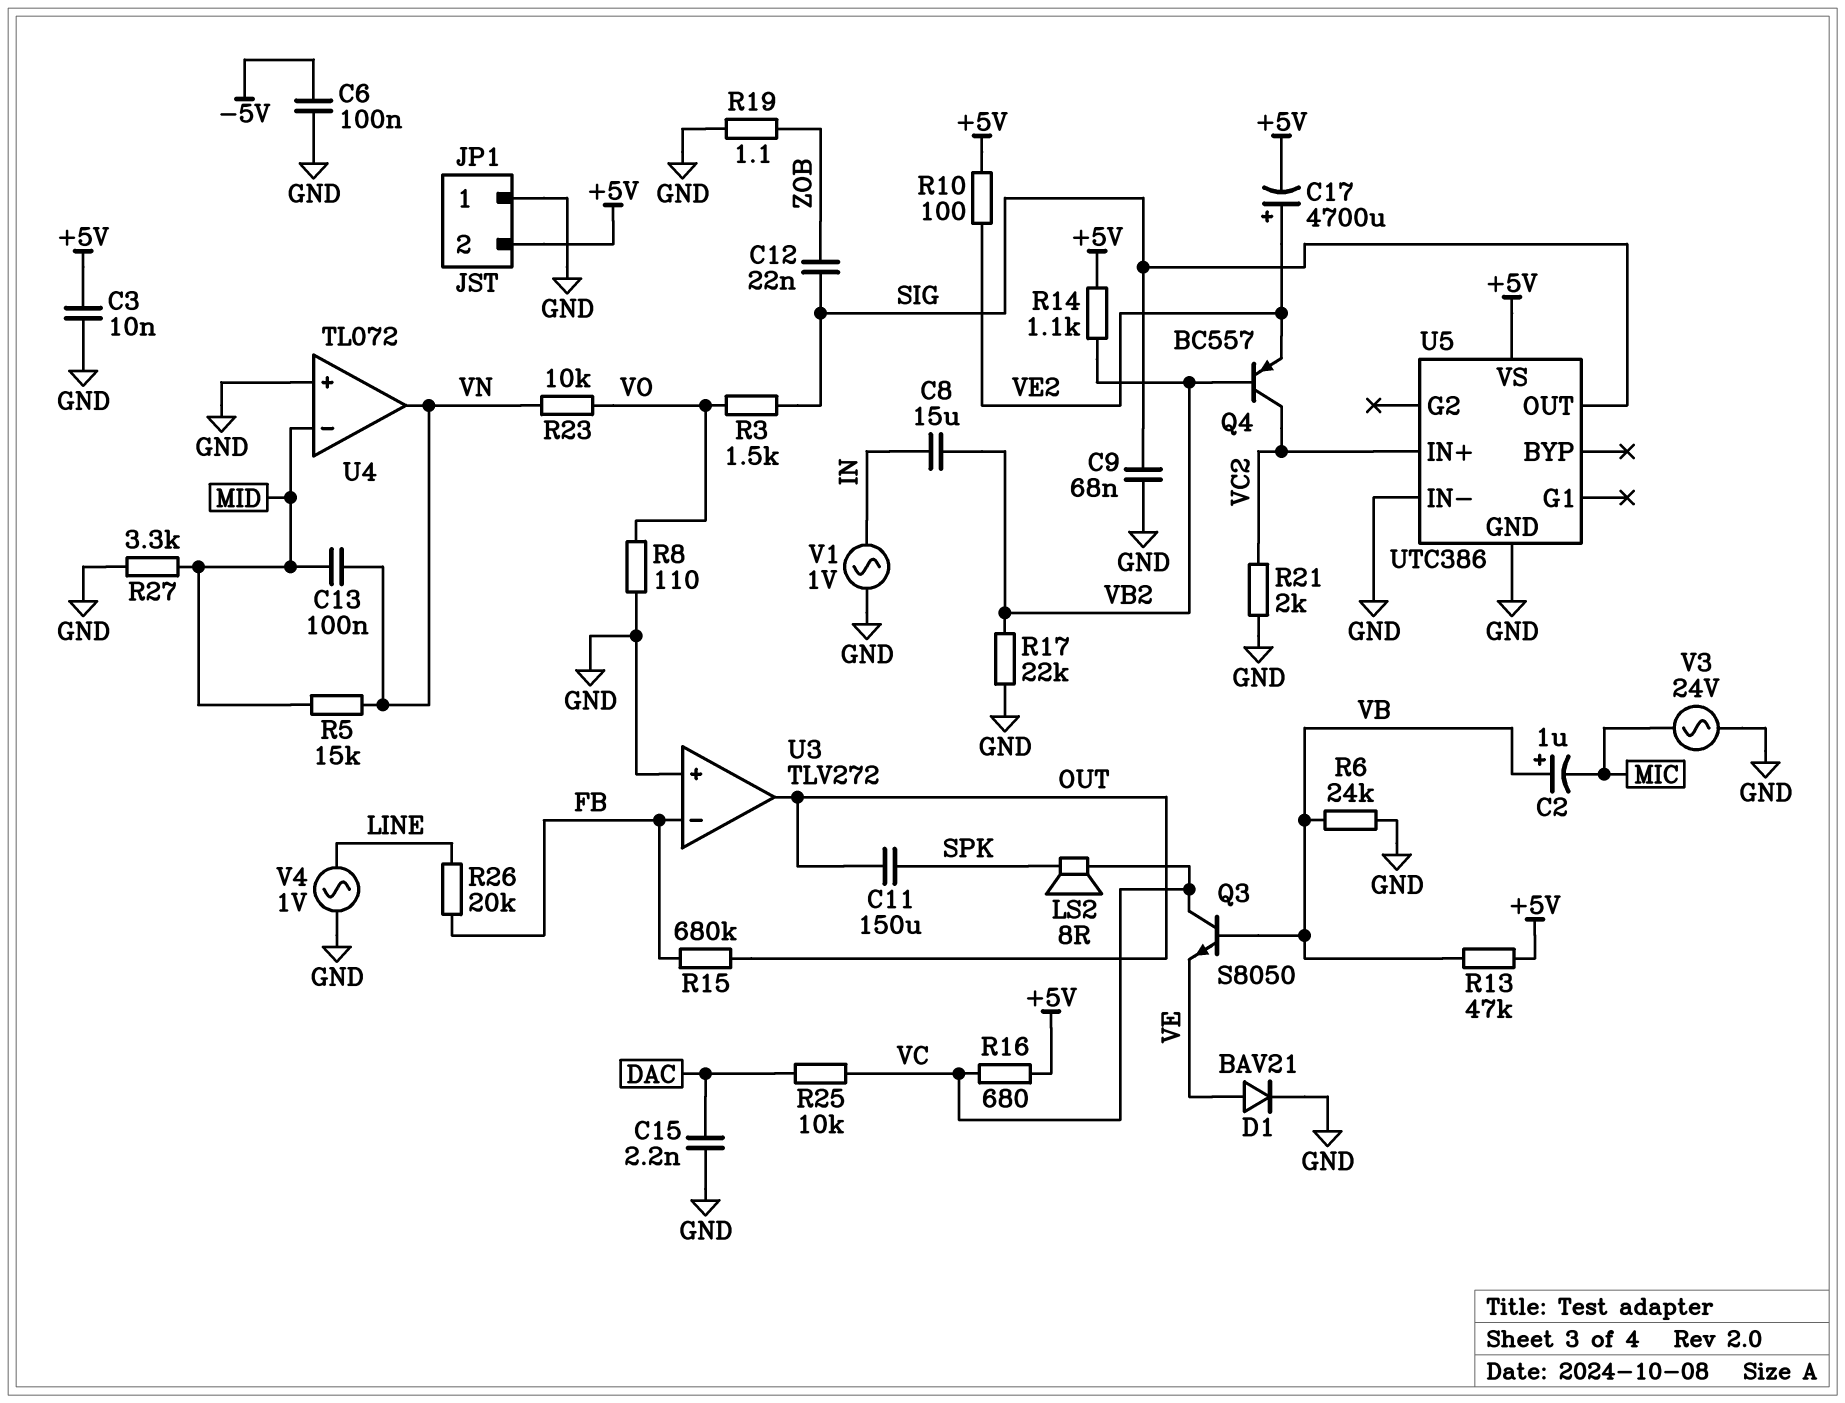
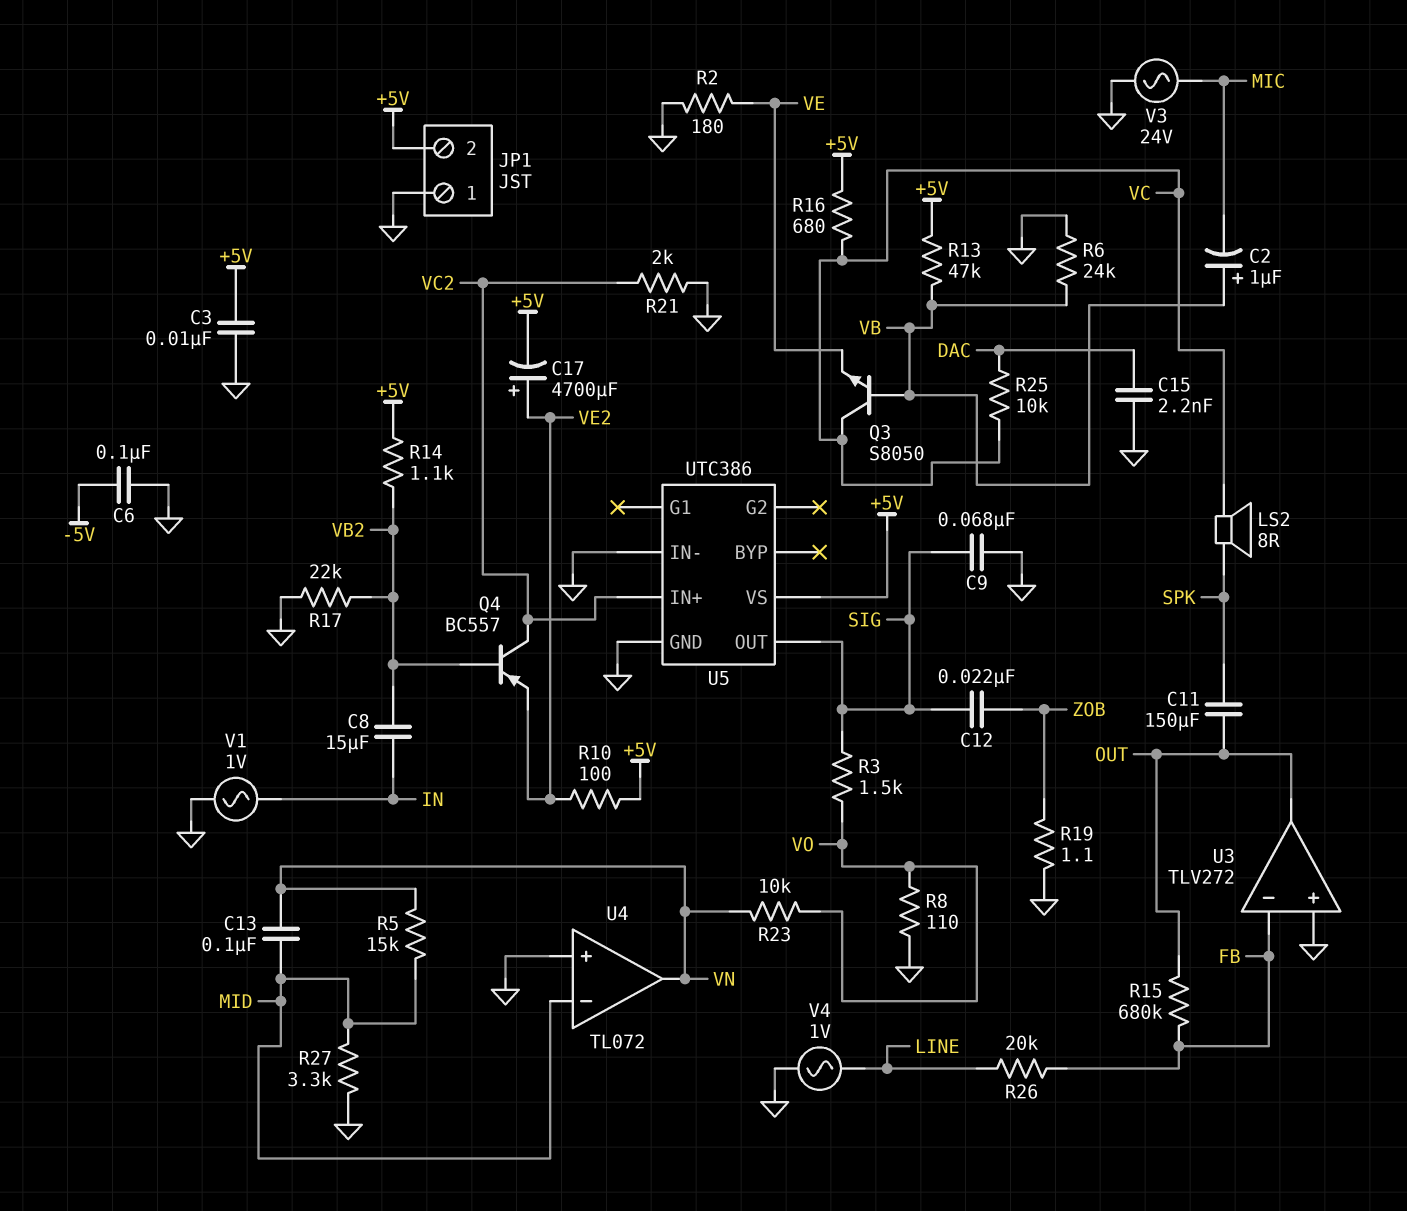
D1: diode BAV21 (A VE, K GND) -> none
R2: none -> 180 (GND, VE)

